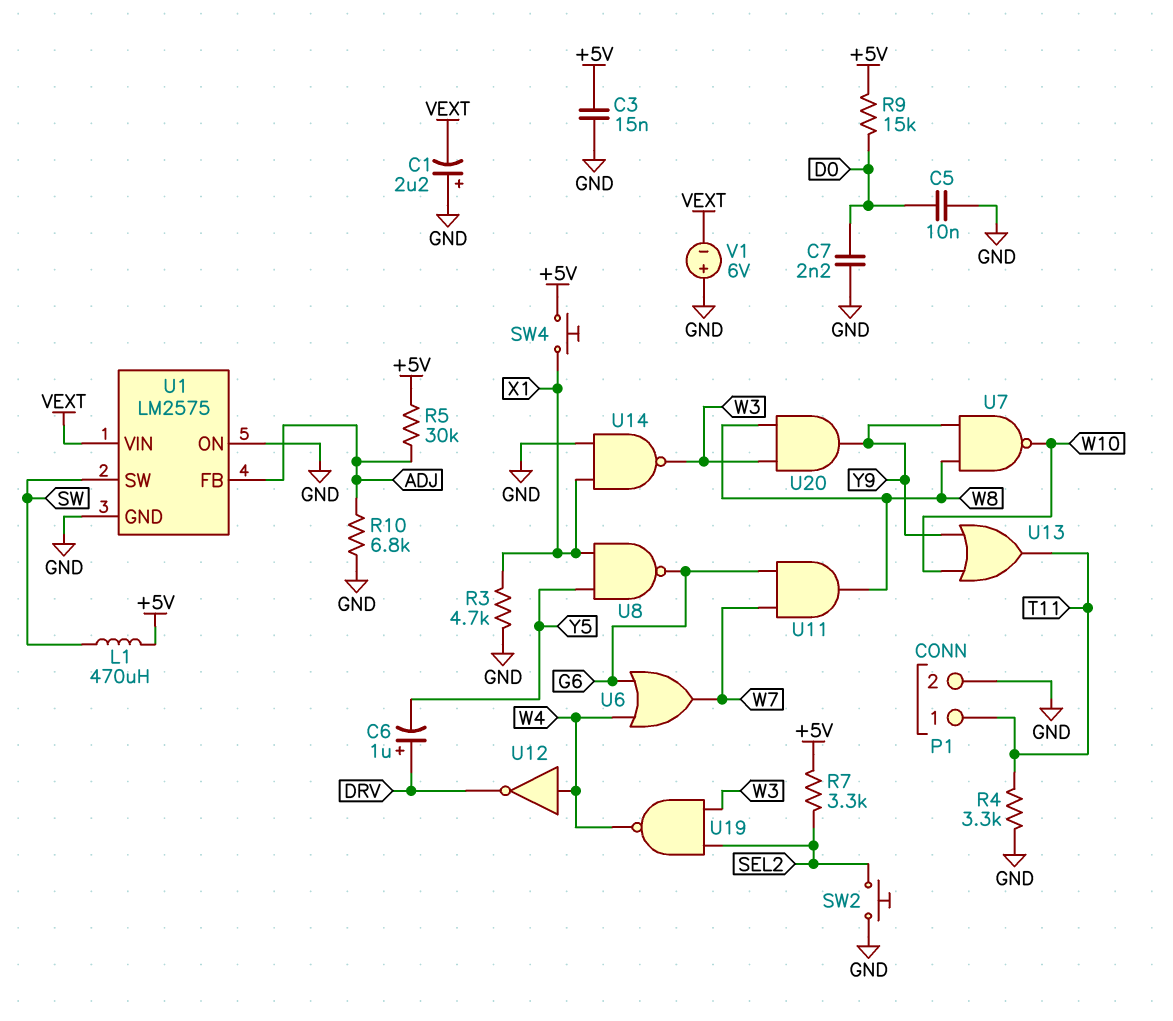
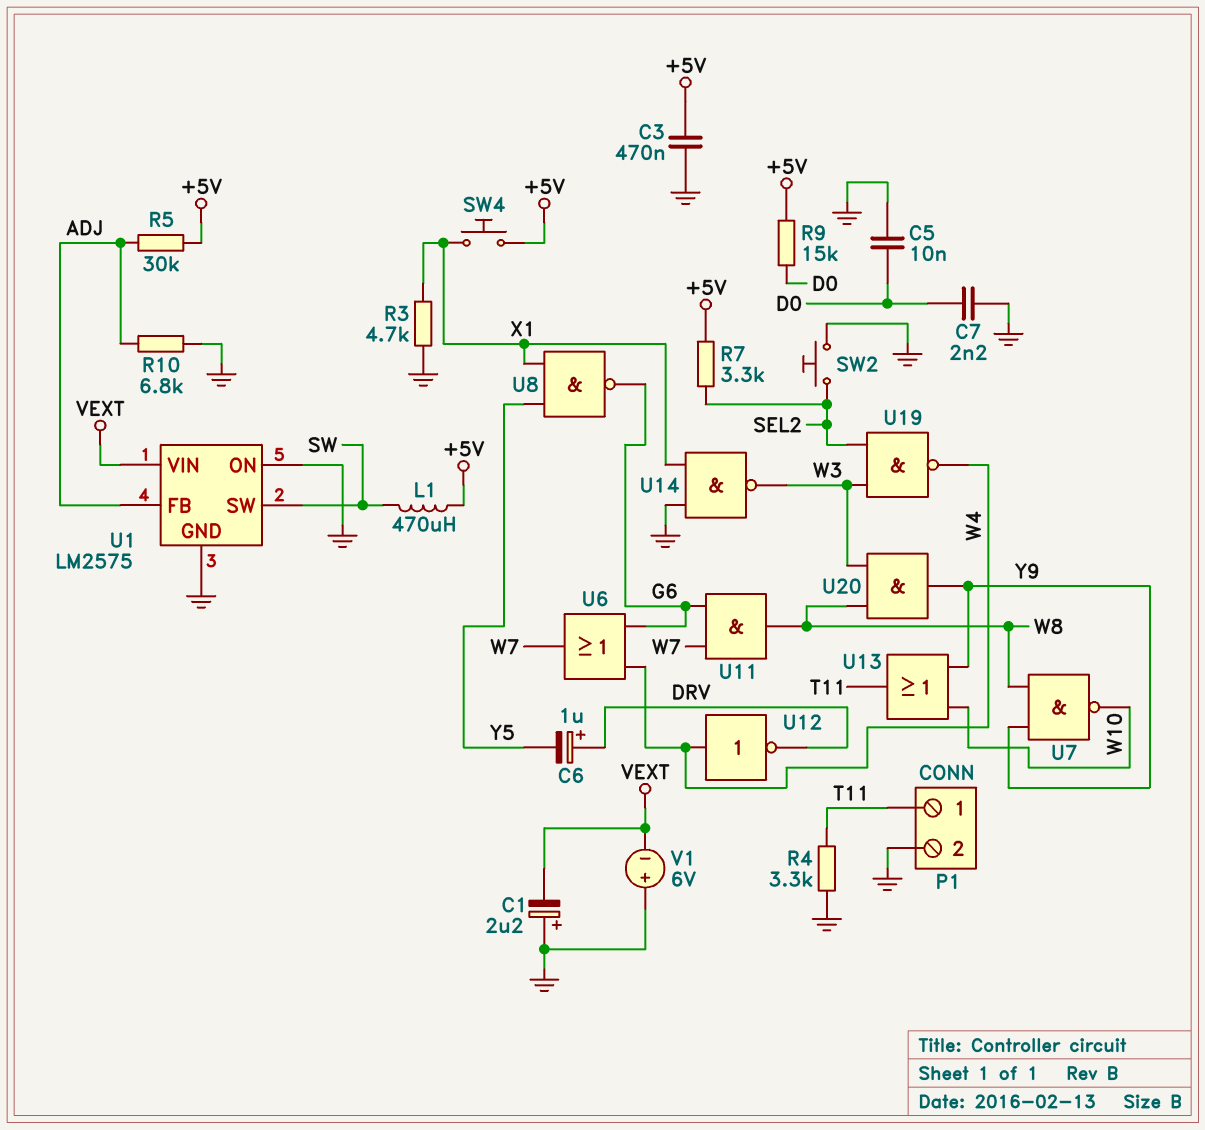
C3: 15nF (+5V, GND) -> 470nF (+5V, GND)

